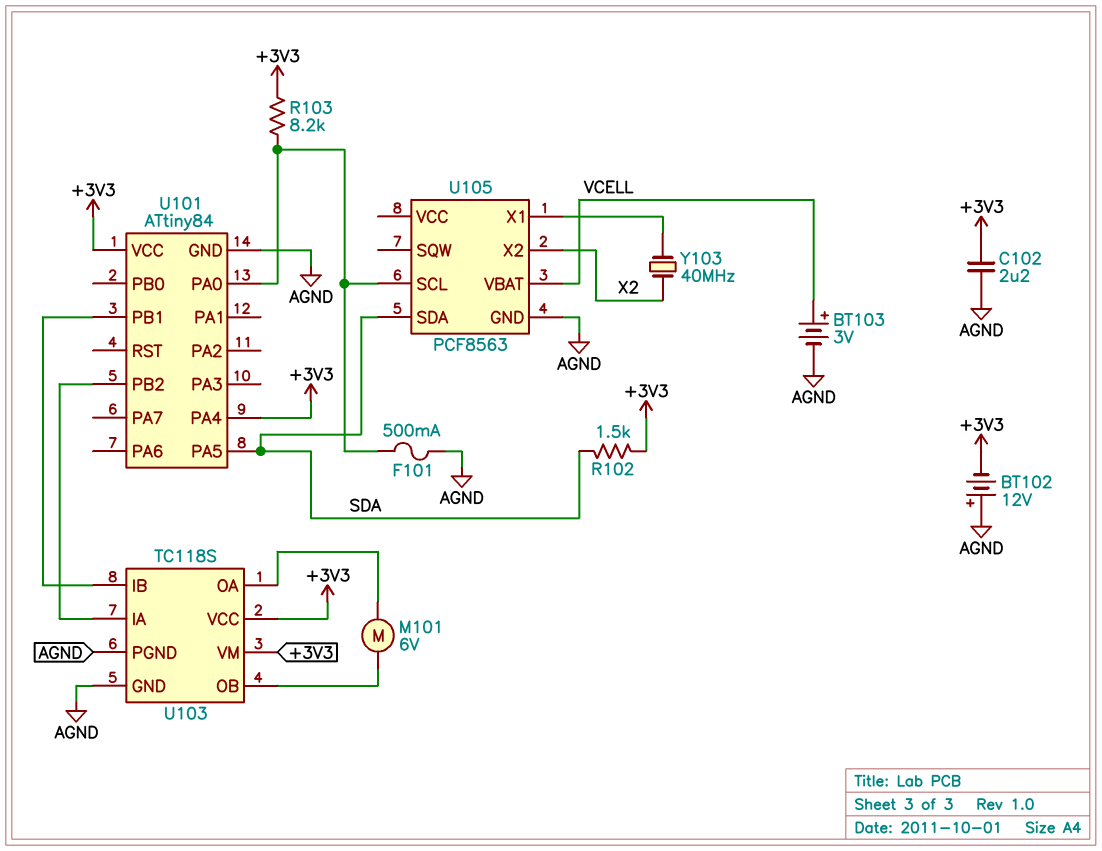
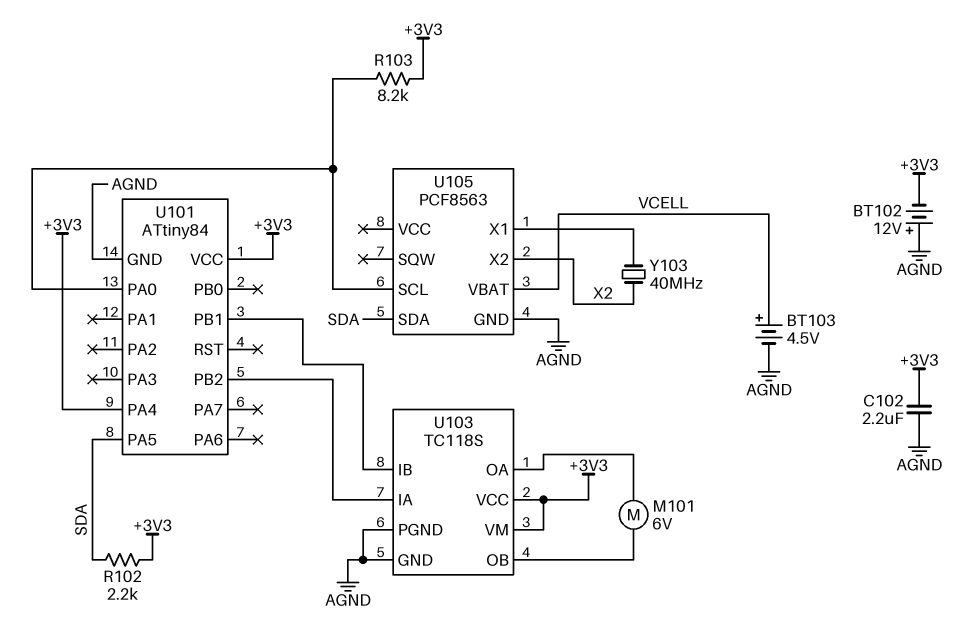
BT103: 3V (plus VCELL, minus AGND) -> 4.5V (plus VCELL, minus AGND)
F101: 500mA (AGND, U101/PA0) -> none
R102: 1.5k (+3V3, SDA) -> 2.2k (+3V3, SDA)

